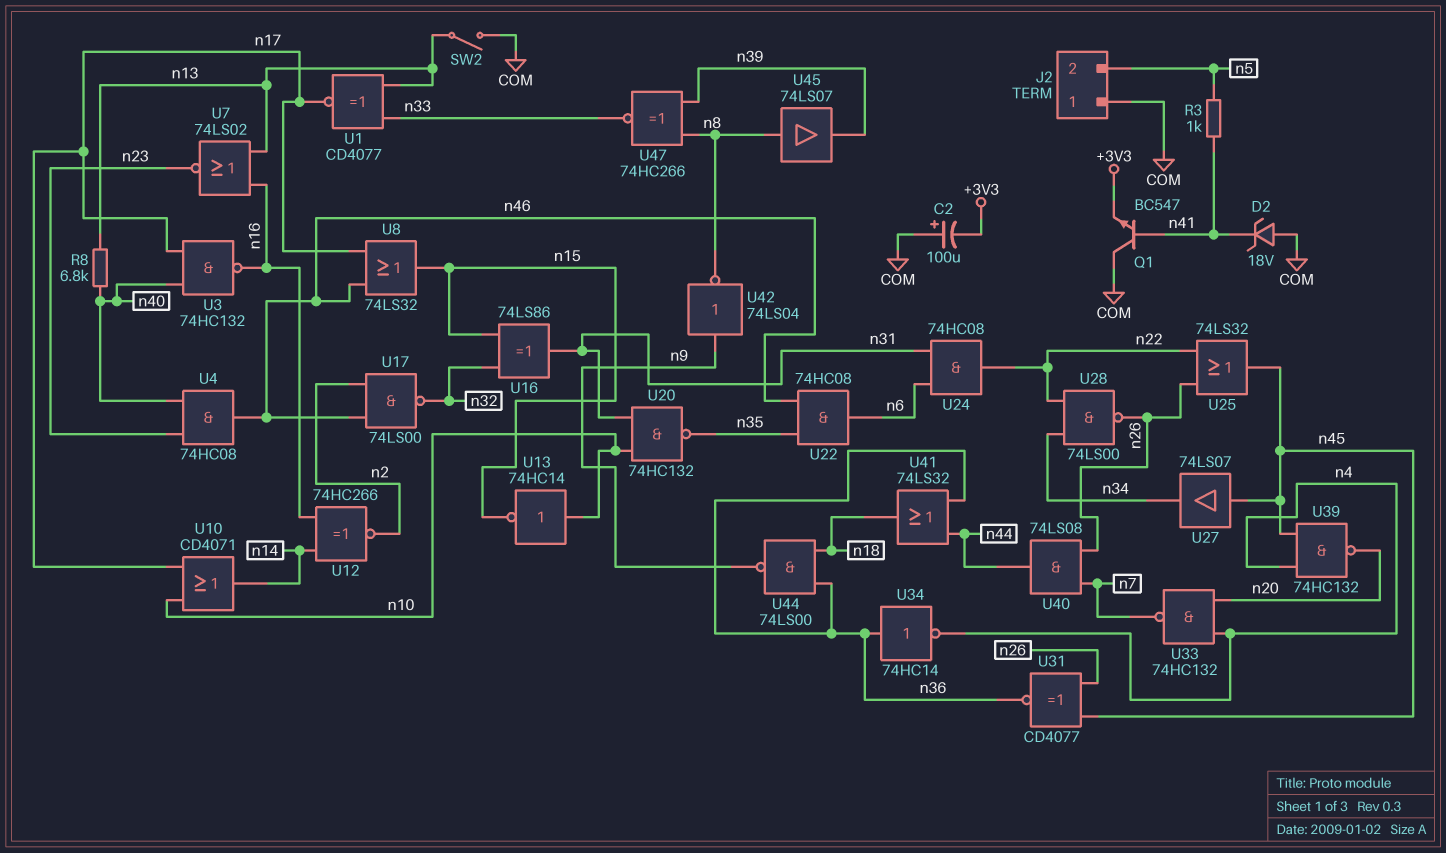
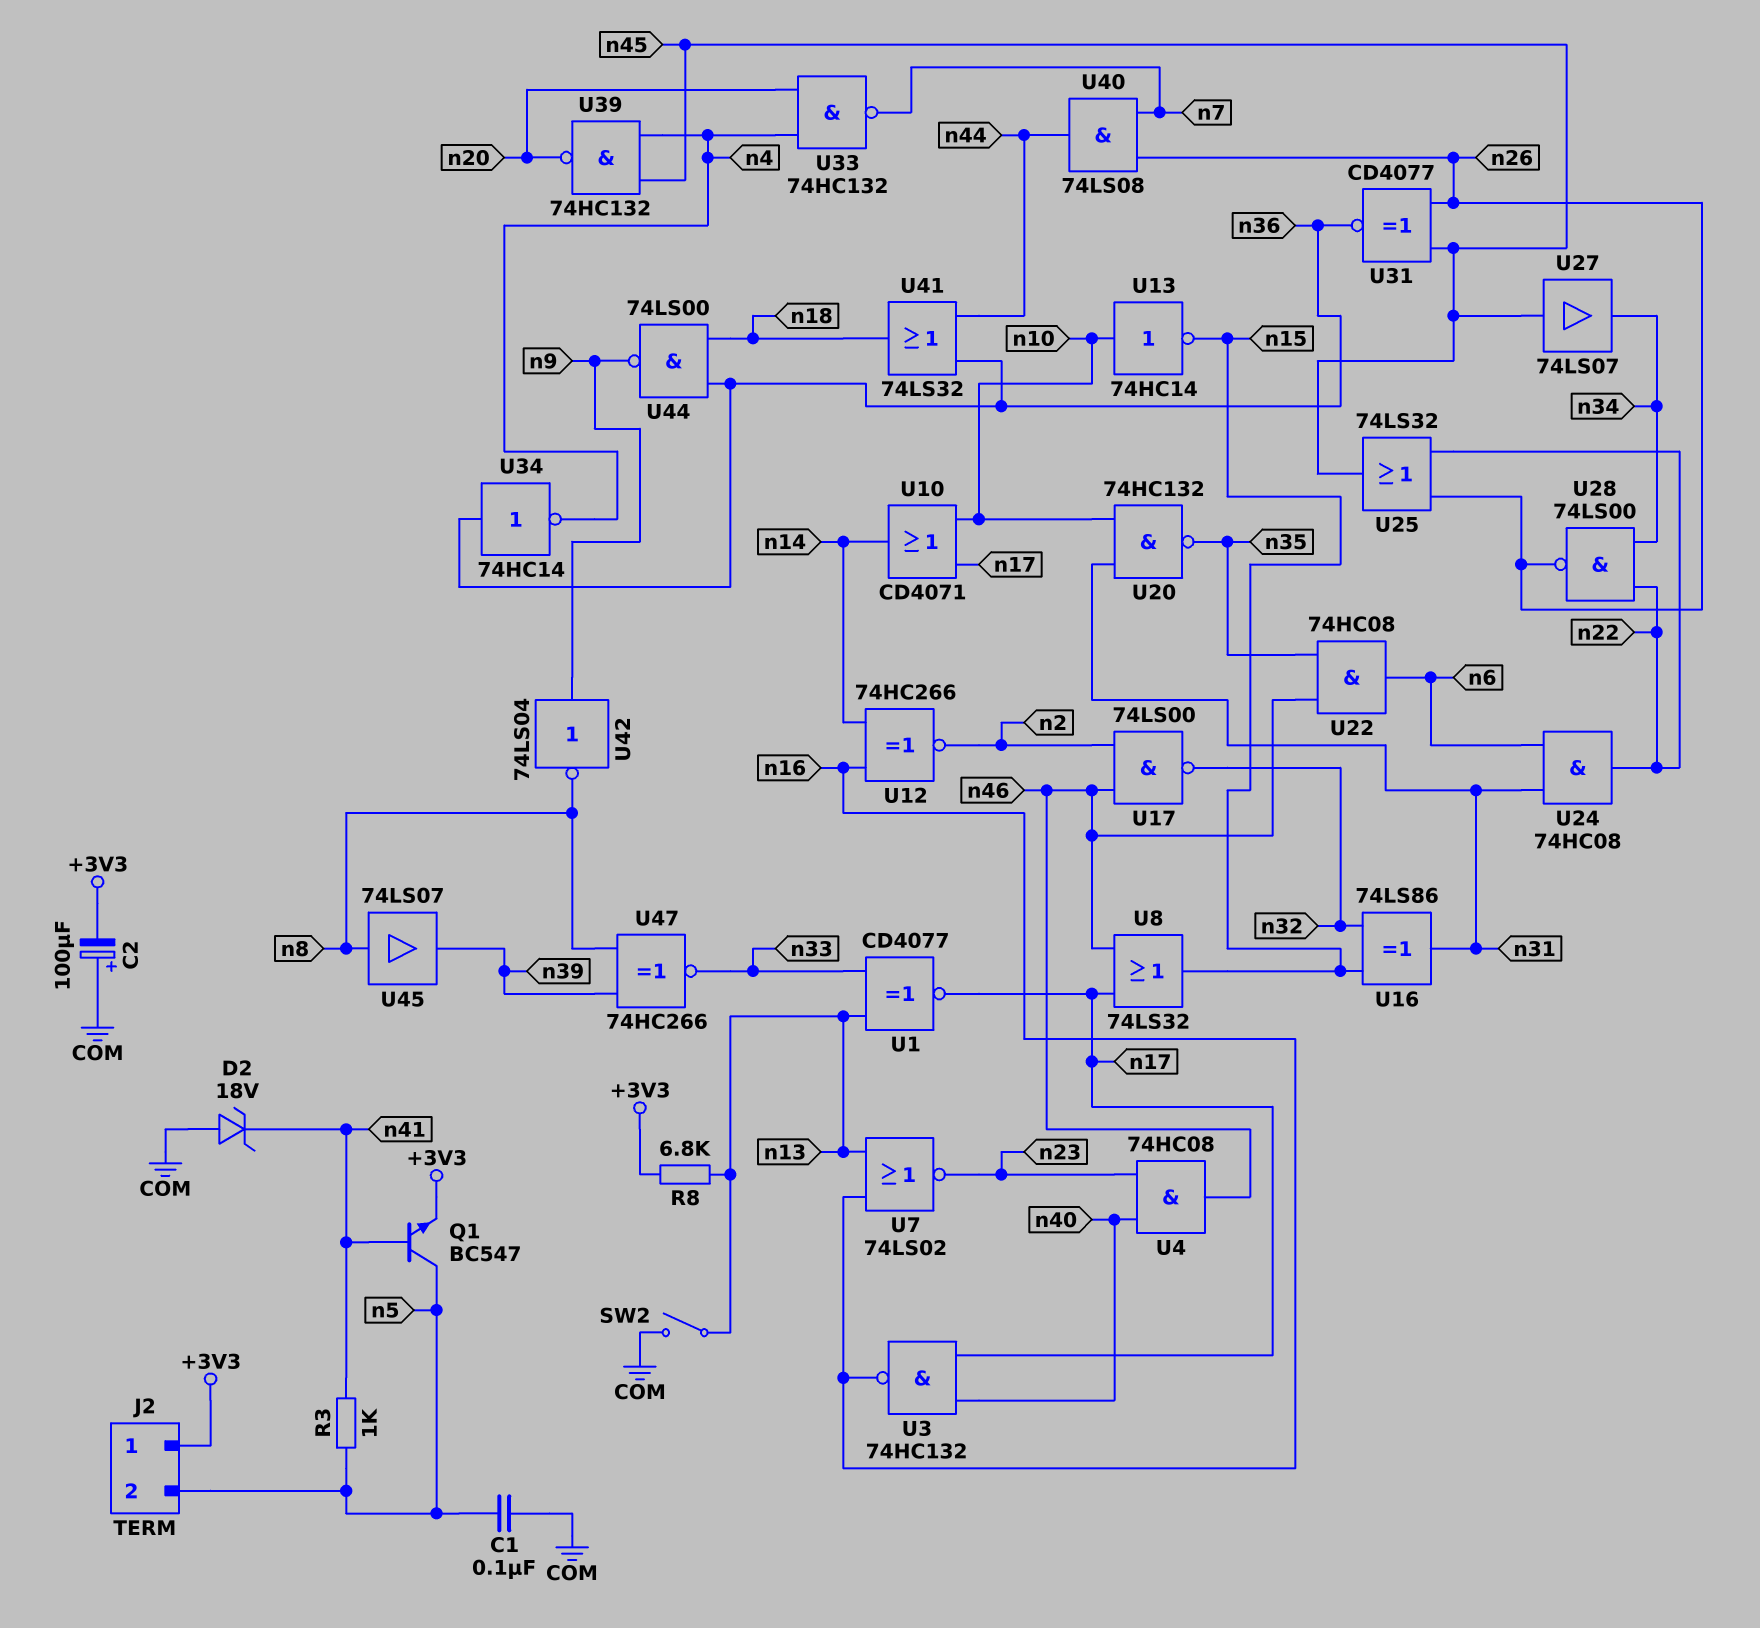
C1: none -> 100nF (COM, n5)
J2 pin 1: COM -> +3V3
Q1: NPN BC547 (B n41, C COM, E +3V3) -> NPN BC547 (B n41, C n5, E +3V3)
R8: 6.8k (n13, n40) -> 6.8k (+3V3, n13)

